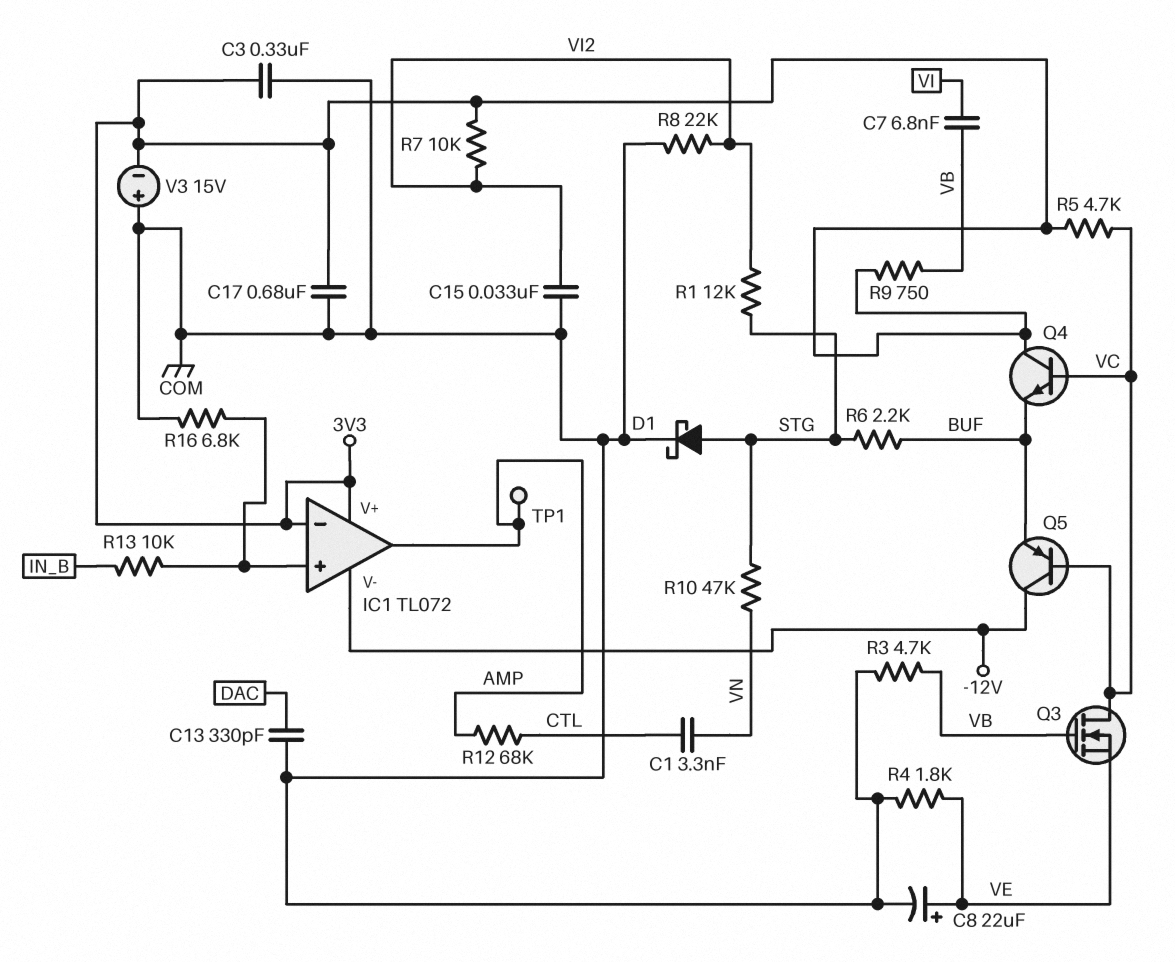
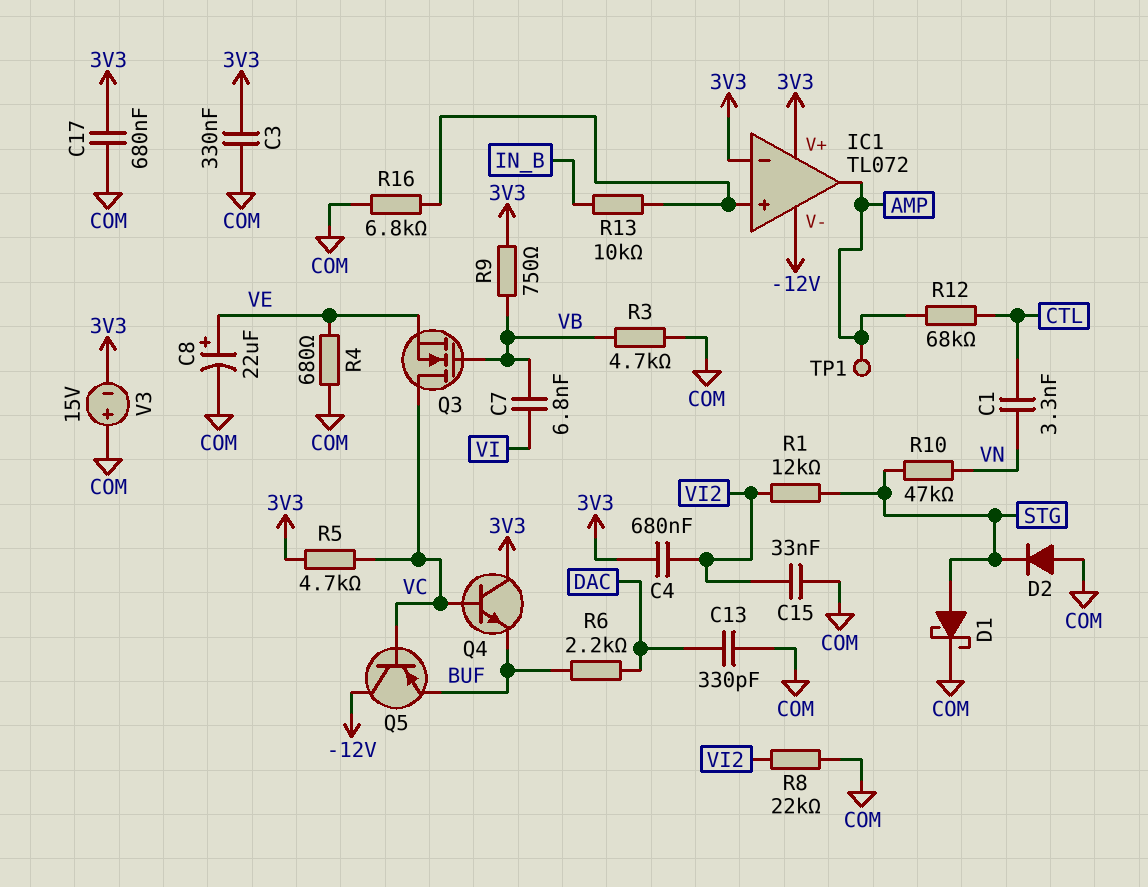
C4: none -> 680nF (3V3, VI2)
D2: none -> diode (A COM, K STG)
R4: 1.8k (COM, VE) -> 680 (COM, VE)
R6: 2.2k (BUF, STG) -> 2.2k (BUF, DAC)
R7: 10k (3V3, VI2) -> none

